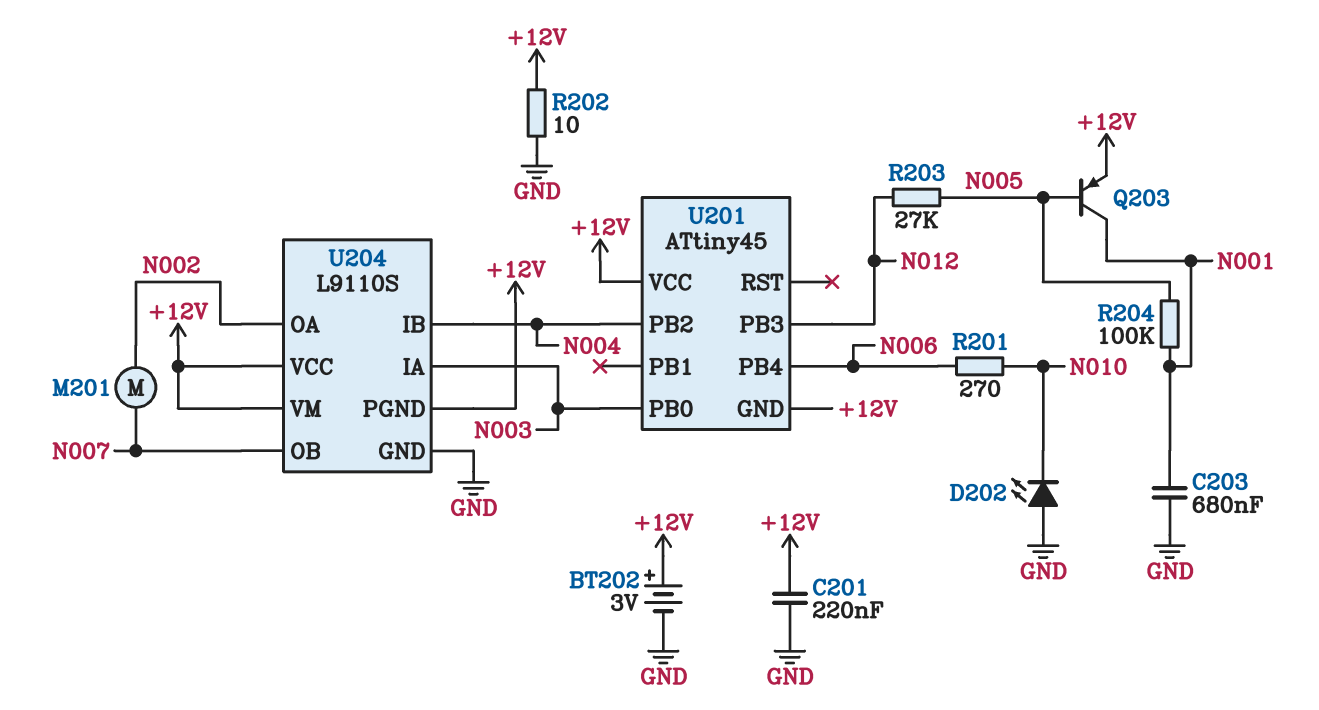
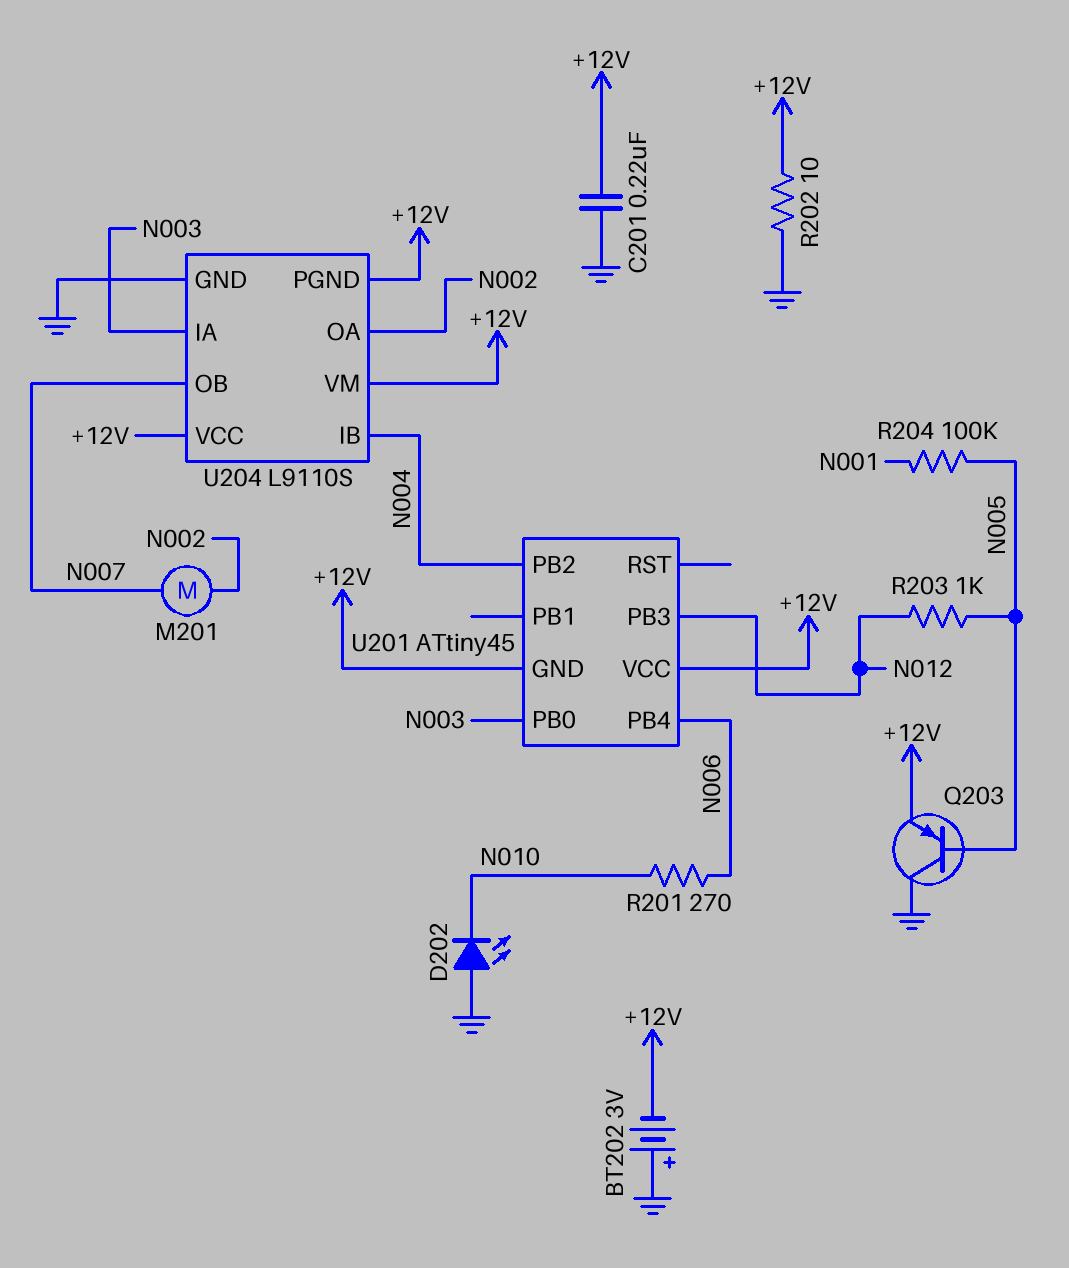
BT202: 3V (plus +12V, minus GND) -> 3V (plus GND, minus +12V)
C203: 680nF (GND, N001) -> none
Q203: PNP (B N005, C N001, E +12V) -> PNP (B N005, C GND, E +12V)
R203: 27k (N005, N012) -> 1k (N005, N012)

